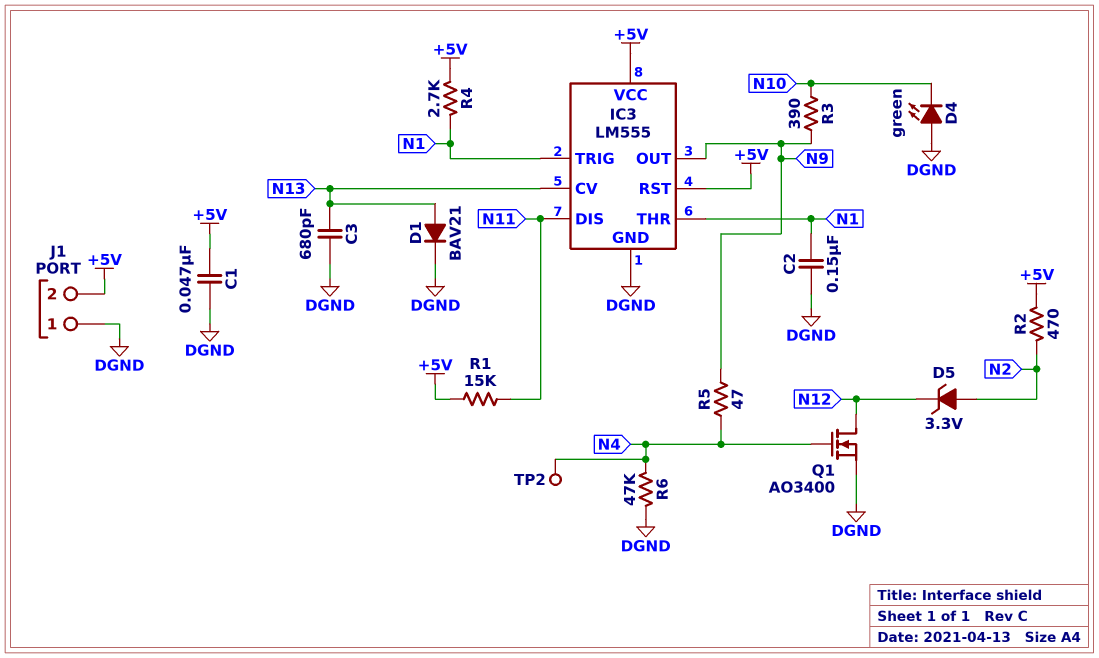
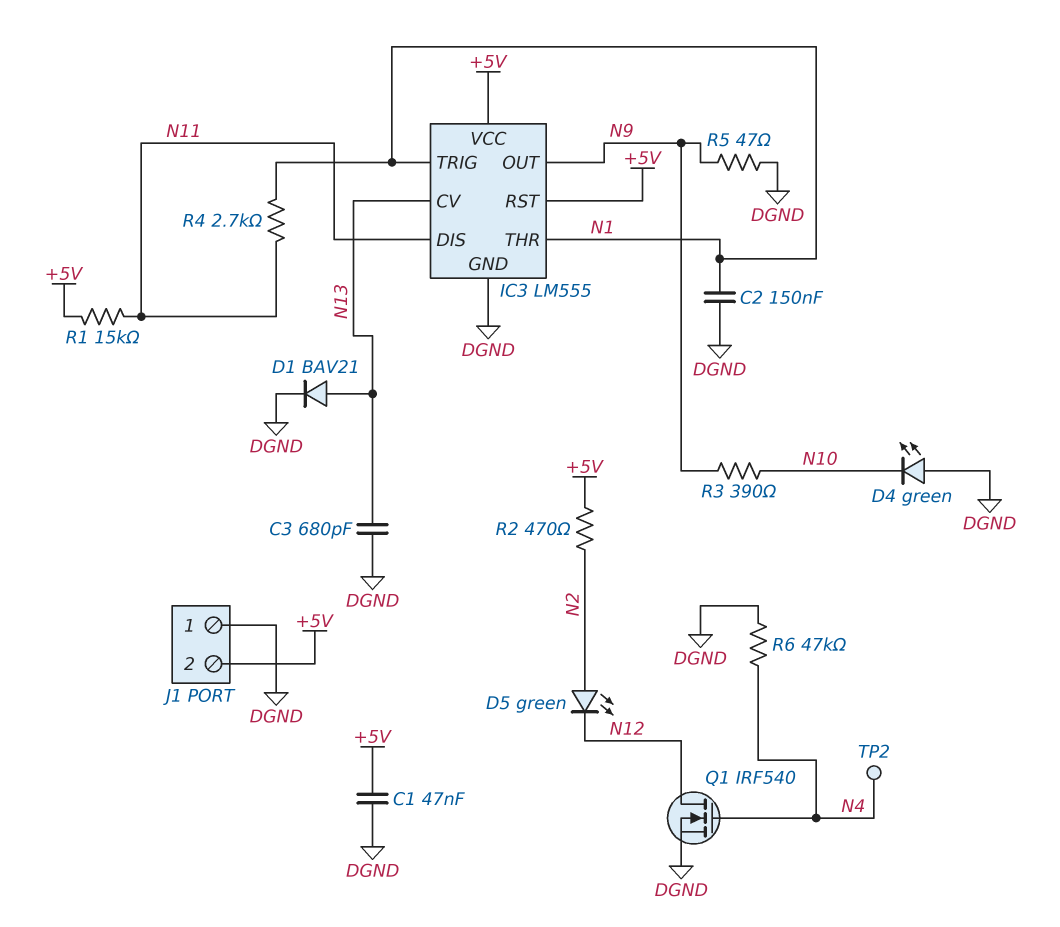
D5: zener 3.3V (A N2, K N12) -> LED green (A N2, K N12)
Q1: NMOS AO3400 (G N4, D N12, S DGND) -> NMOS IRF540 (G N4, D N12, S DGND)
R4: 2.7k (+5V, N1) -> 2.7k (N1, N11)
R5: 47 (N4, N9) -> 47 (DGND, N9)

